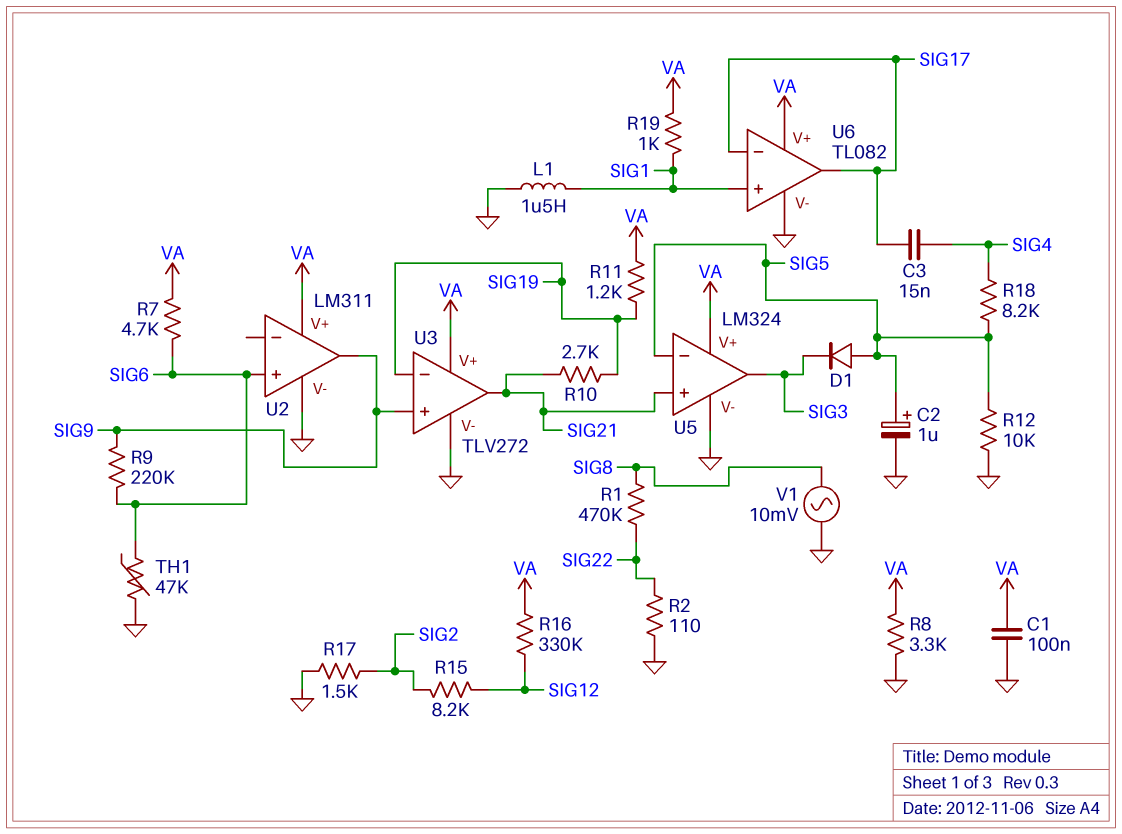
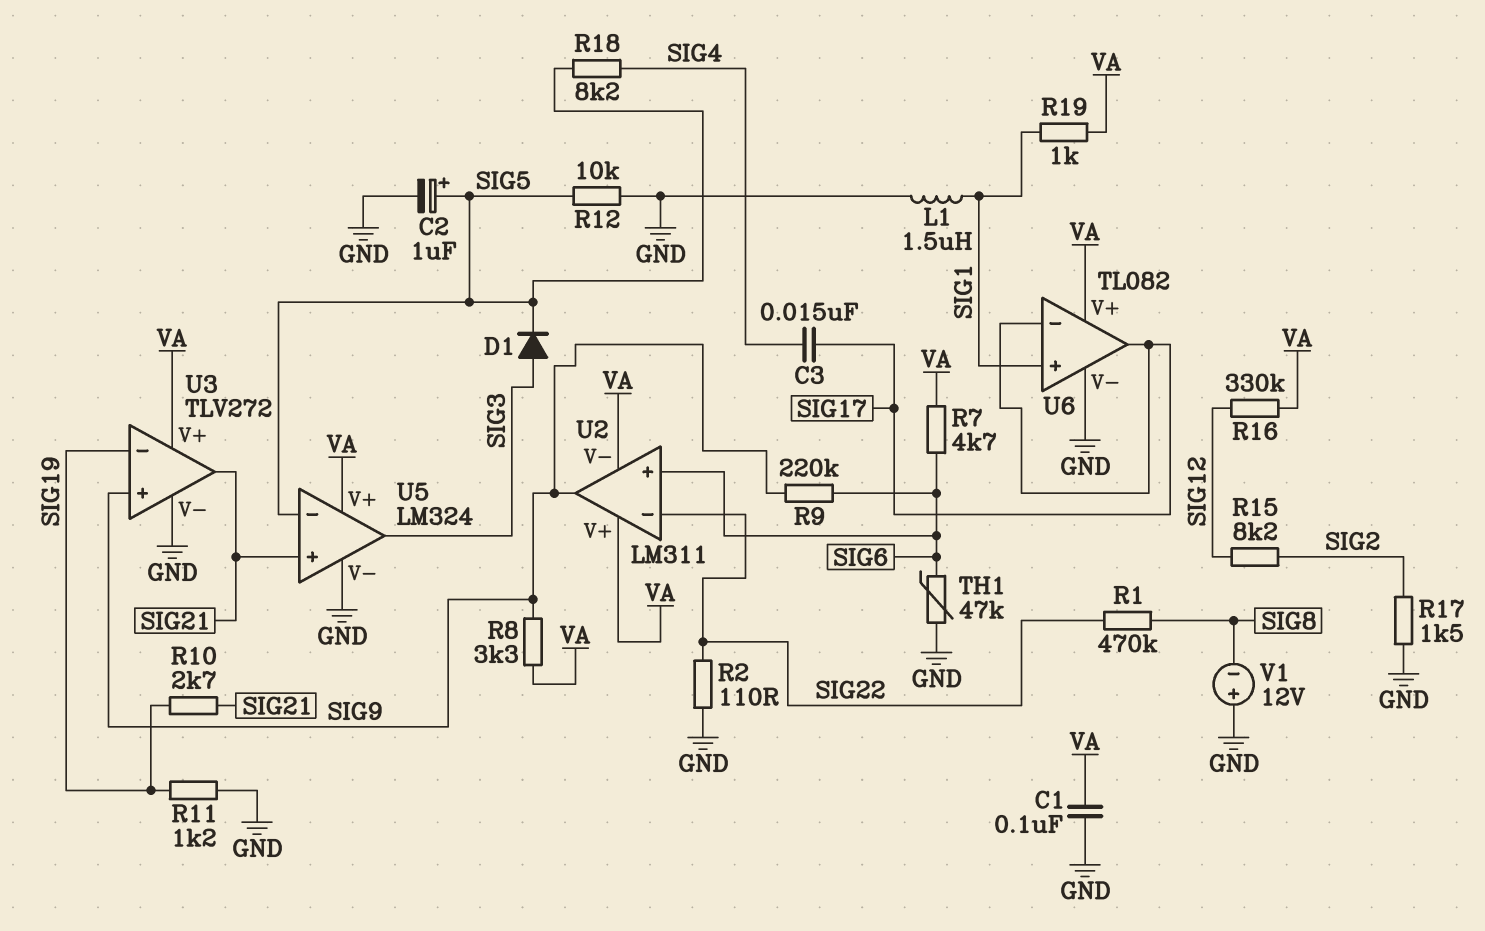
D1: diode (A SIG5, K SIG3) -> diode (A SIG3, K SIG5)
R8: 3.3k (GND, VA) -> 3.3k (SIG9, VA)
R11: 1.2k (SIG19, VA) -> 1.2k (GND, SIG19)
U2 pin V-: GND -> VA
U2 pin in-: none -> SIG22
V1: AC 10mV (GND, SIG8) -> 12V (plus GND, minus SIG8)

